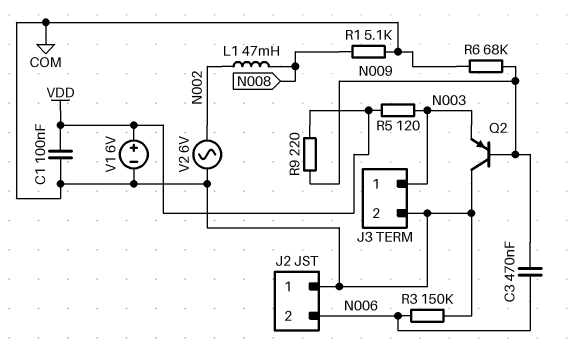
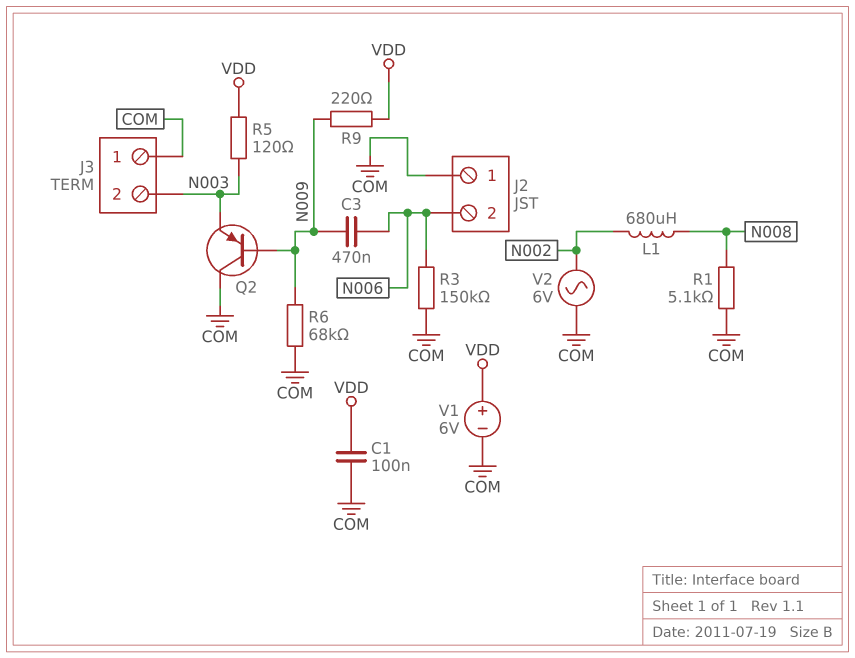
J3 pin 1: N003 -> COM
J3 pin 2: COM -> N003
L1: 47mH (N002, N008) -> 680uH (N002, N008)

